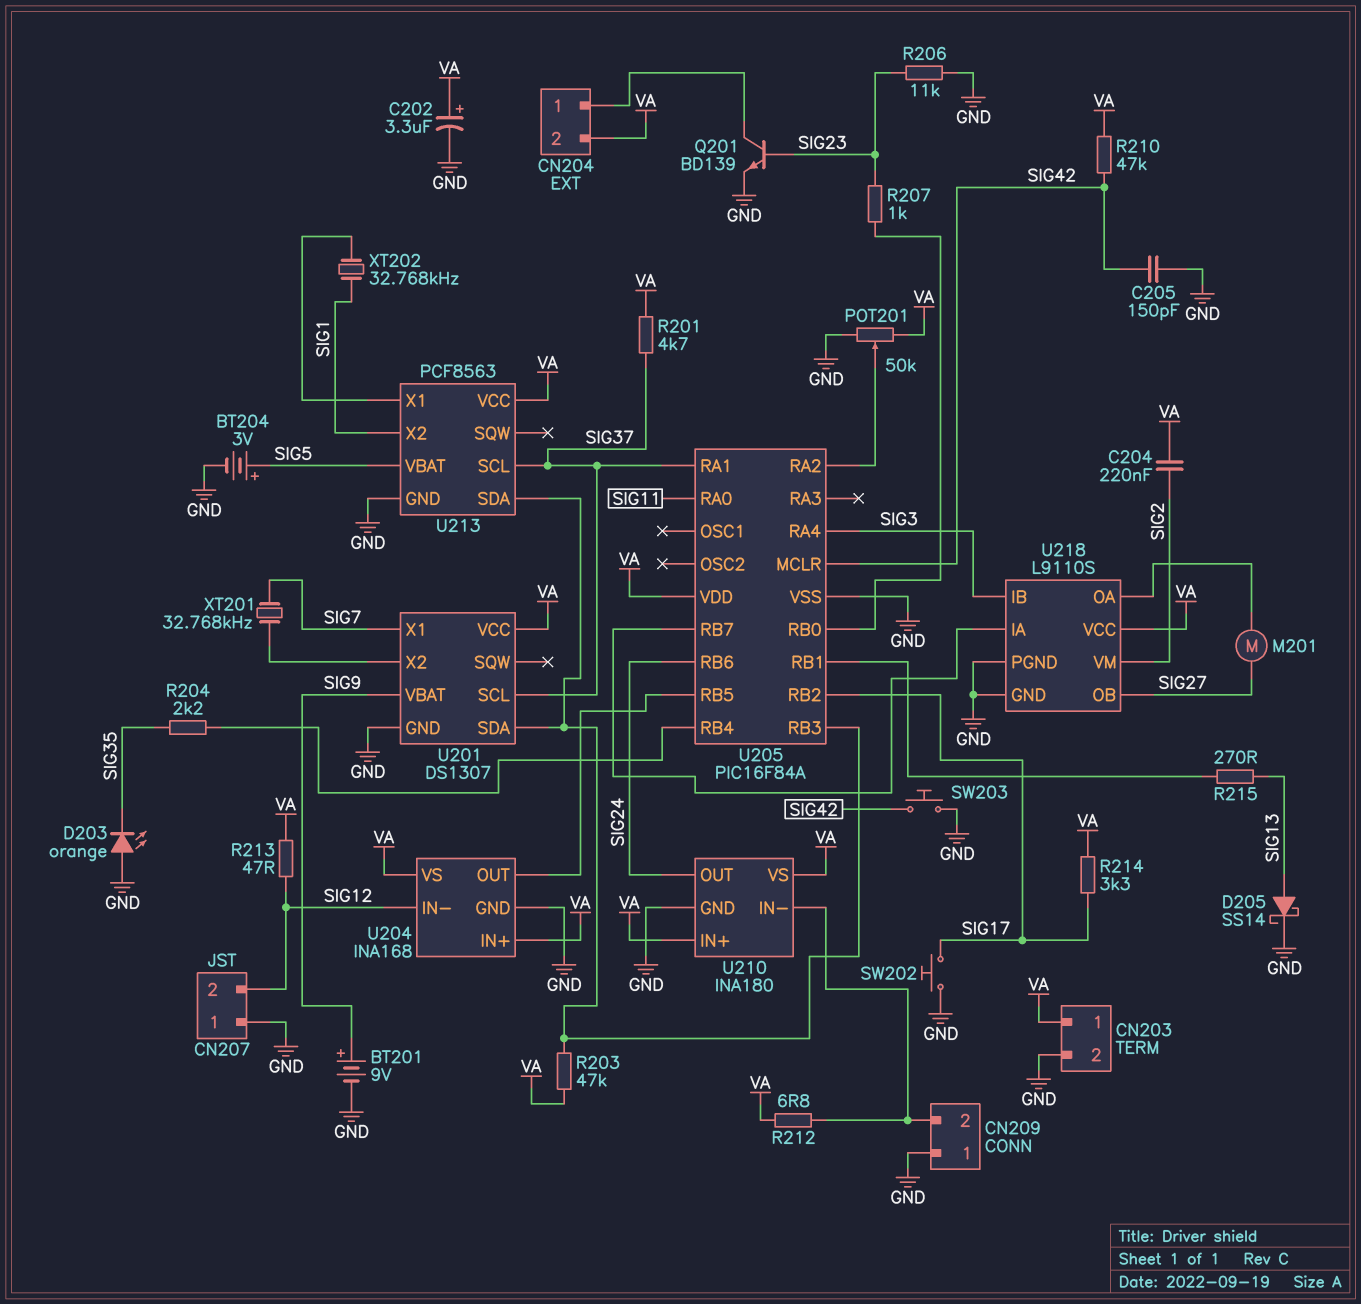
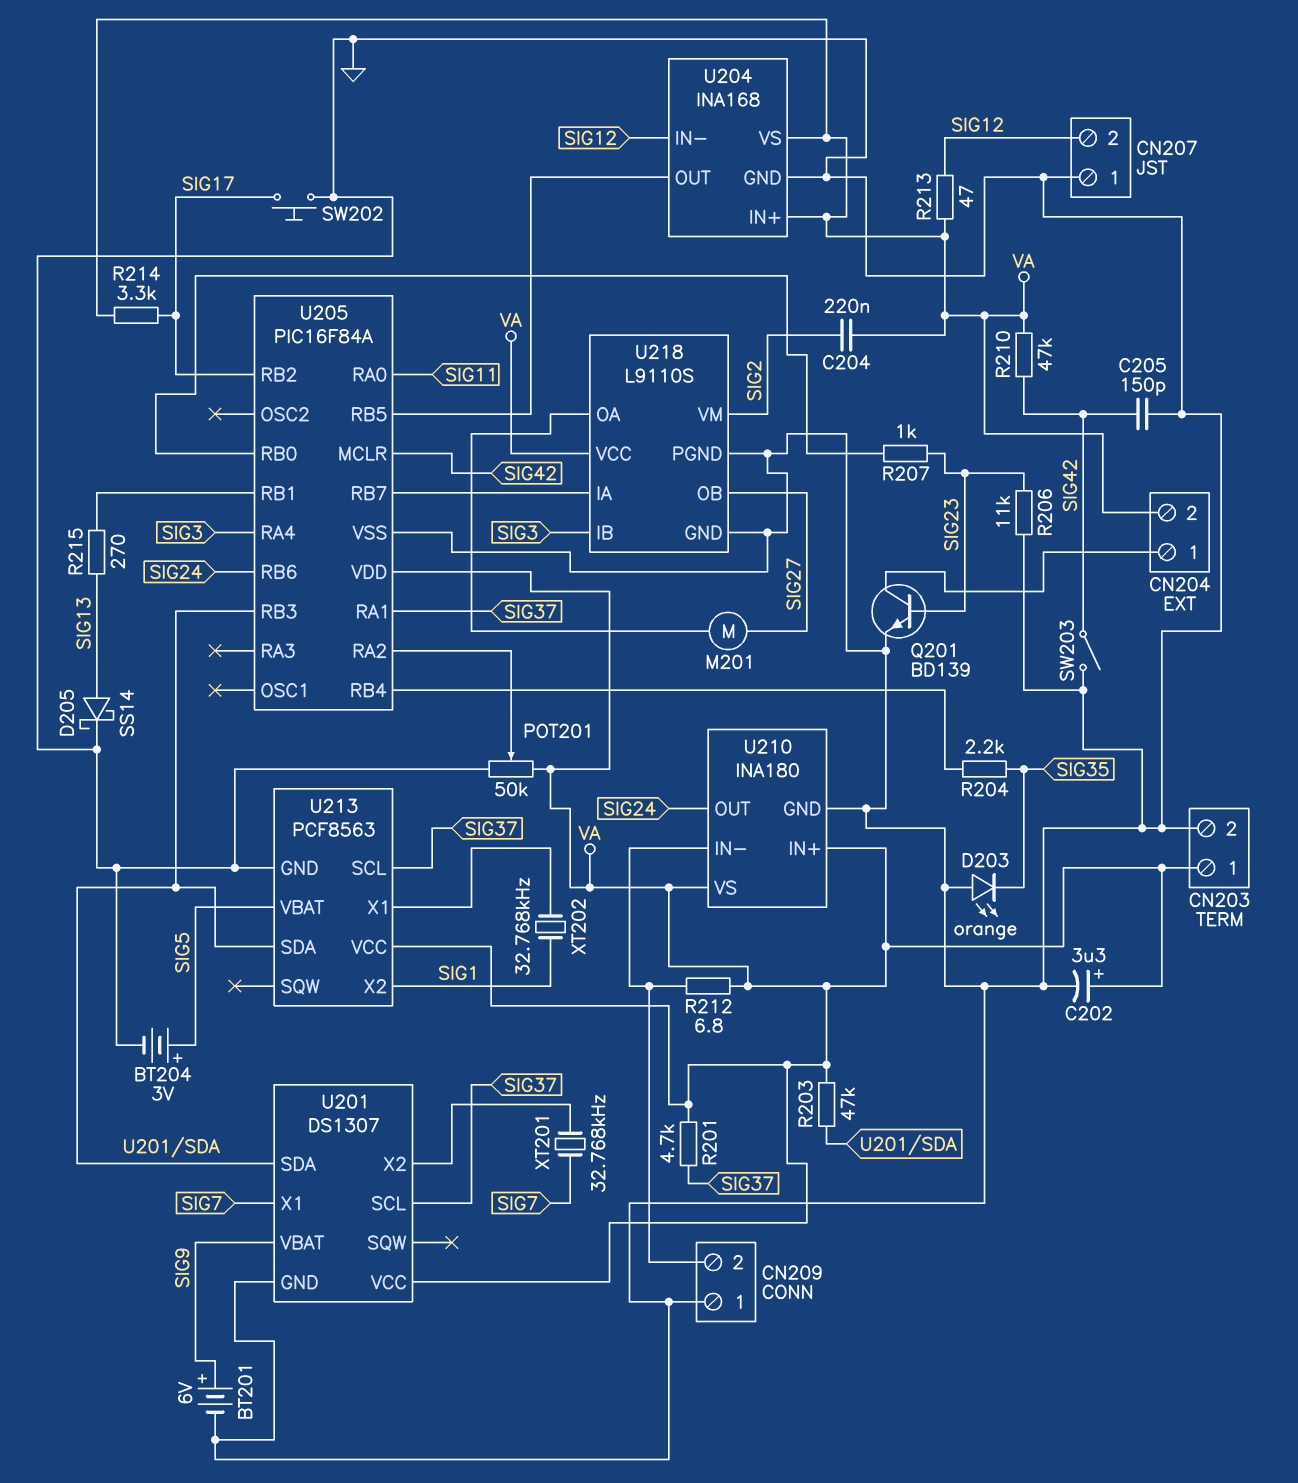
BT201: 9V (plus SIG9, minus GND) -> 6V (plus SIG9, minus GND)
SW203: button (GND, SIG42) -> switch (GND, SIG42)

